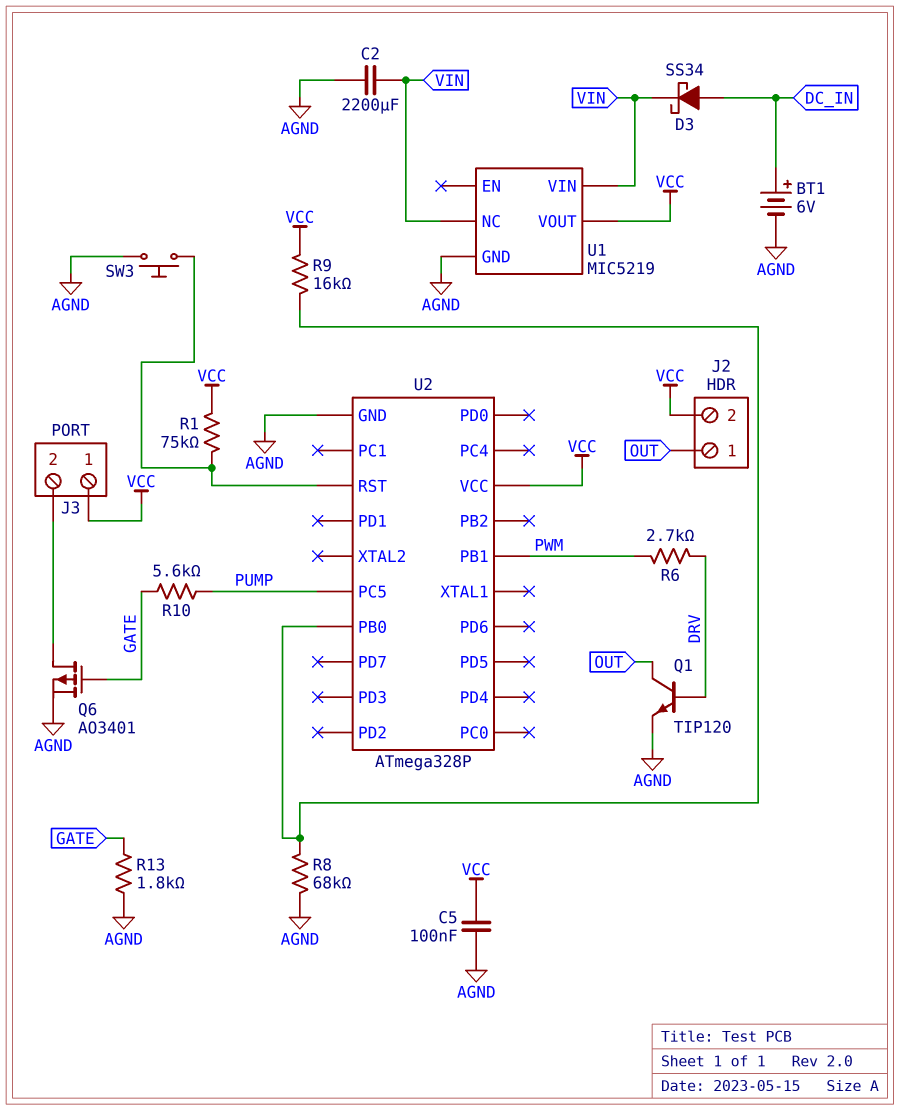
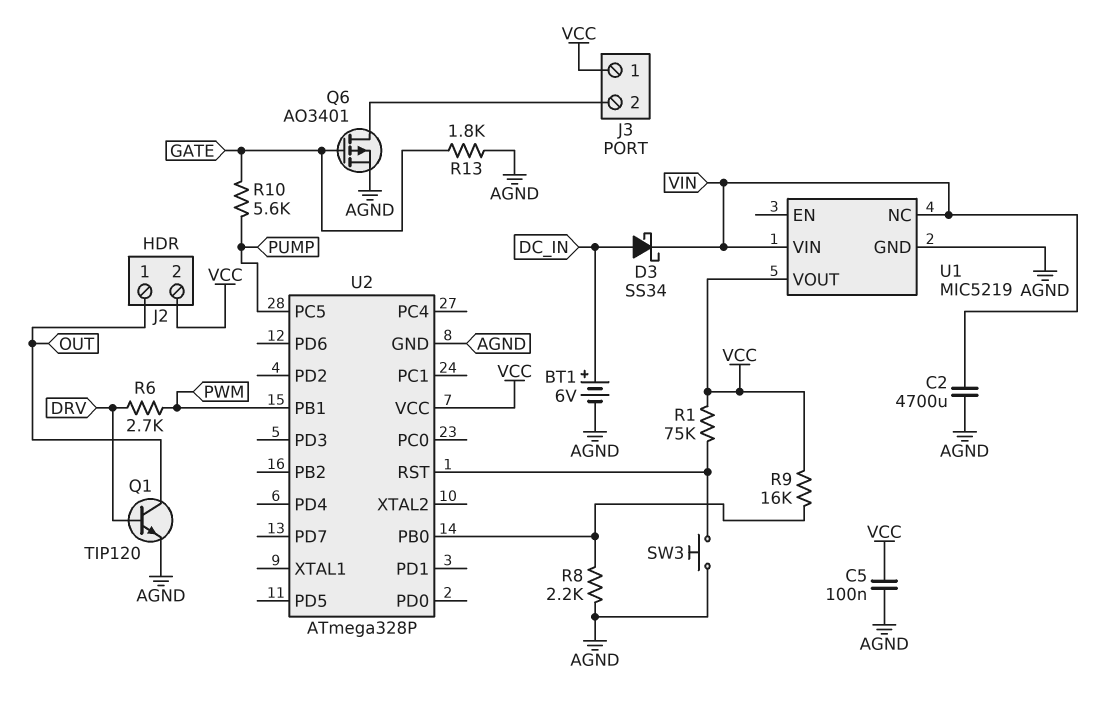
C2: 2200uF (AGND, VIN) -> 4700uF (AGND, VIN)
R8: 68k (AGND, U2/PB0) -> 2.2k (AGND, U2/PB0)

